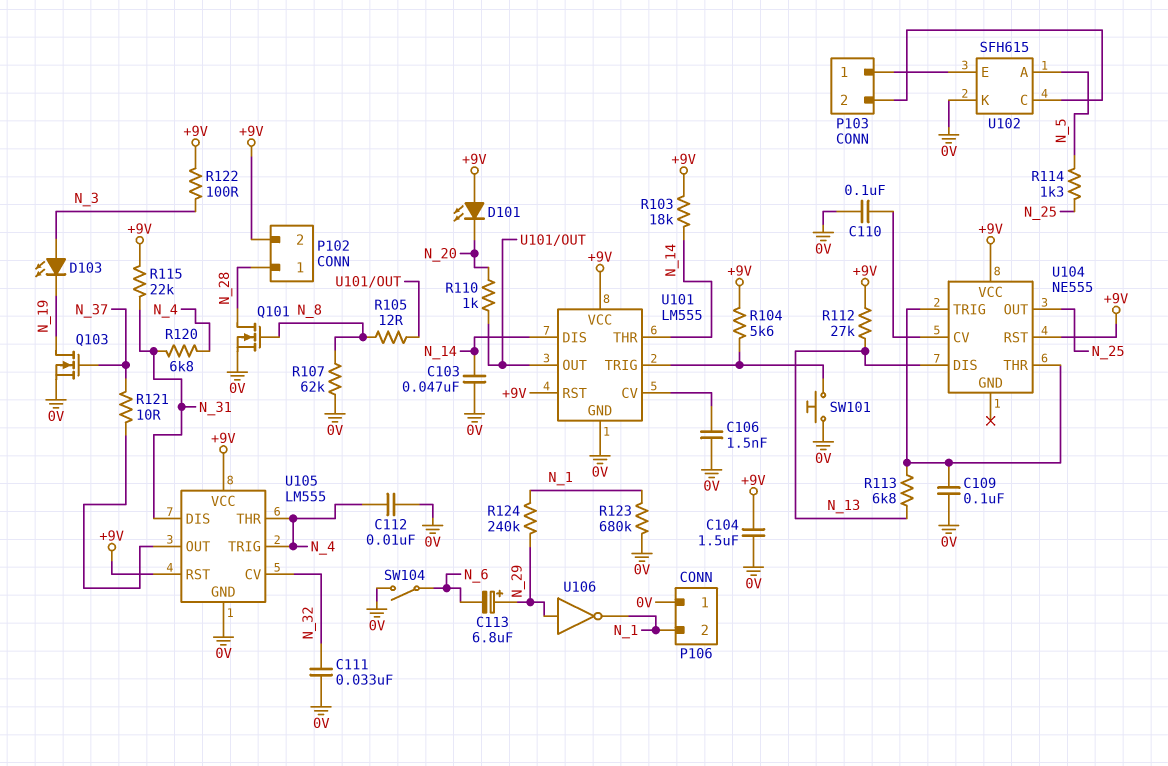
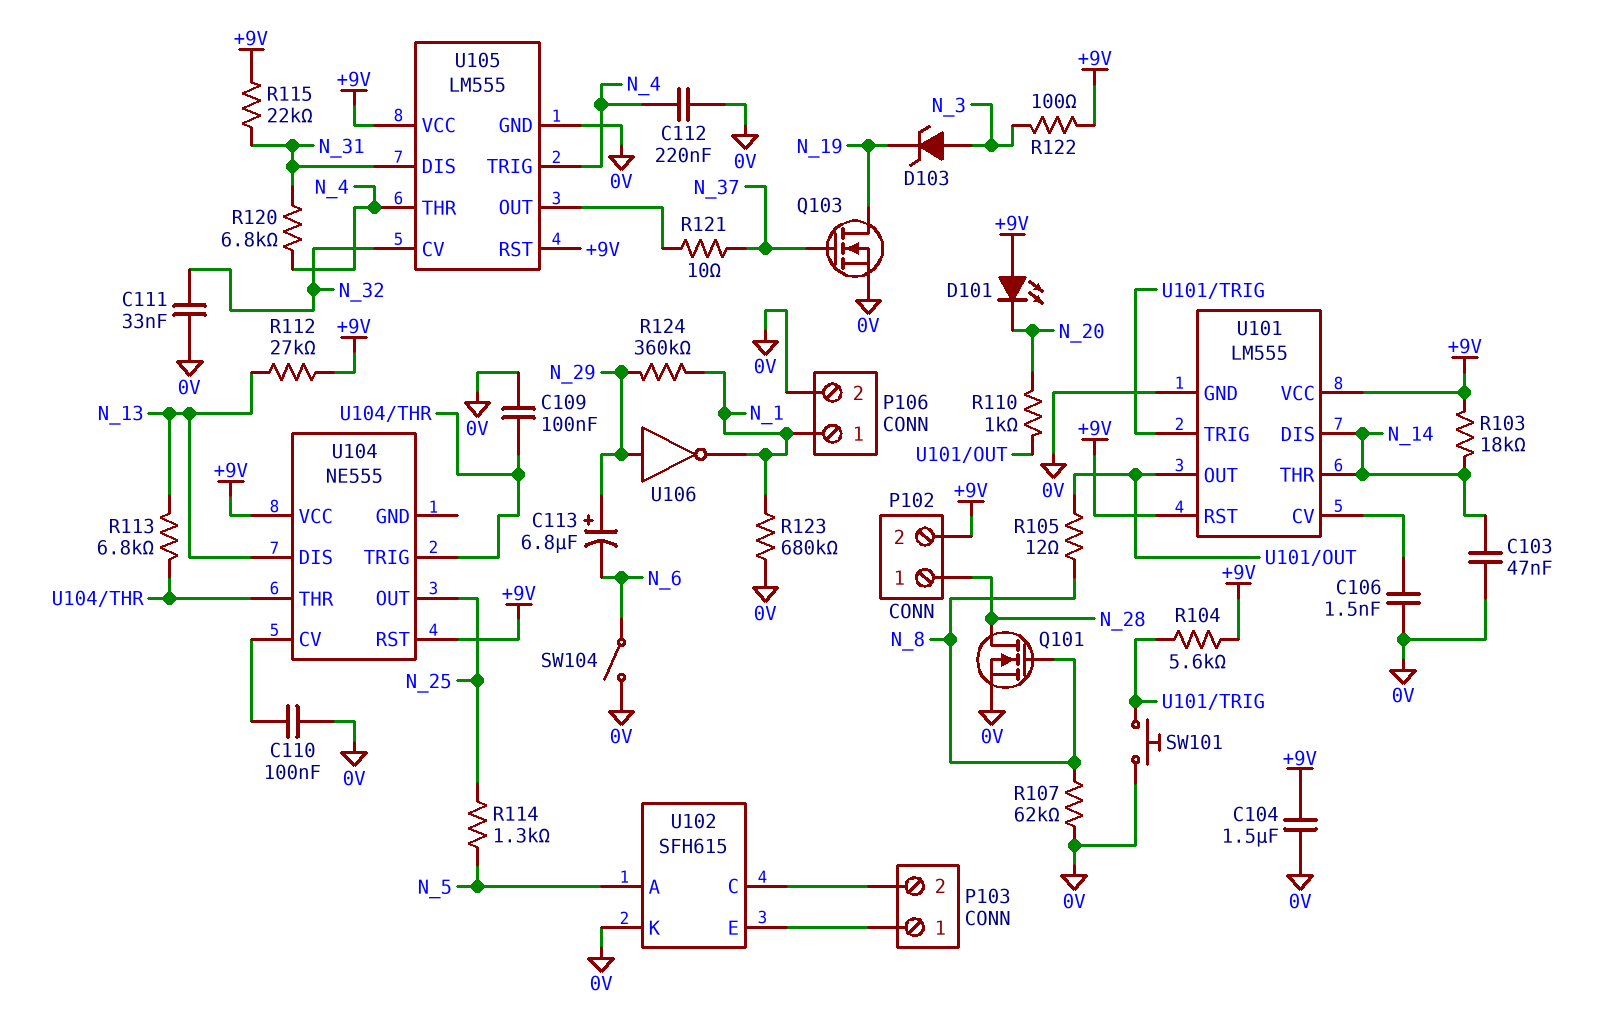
C112: 10nF (0V, N_4) -> 220nF (0V, N_4)
D103: LED (A N_3, K N_19) -> zener (A N_3, K N_19)
P106 pin 1: 0V -> N_1
P106 pin 2: N_1 -> 0V
R124: 240k (N_1, N_29) -> 360k (N_1, N_29)

